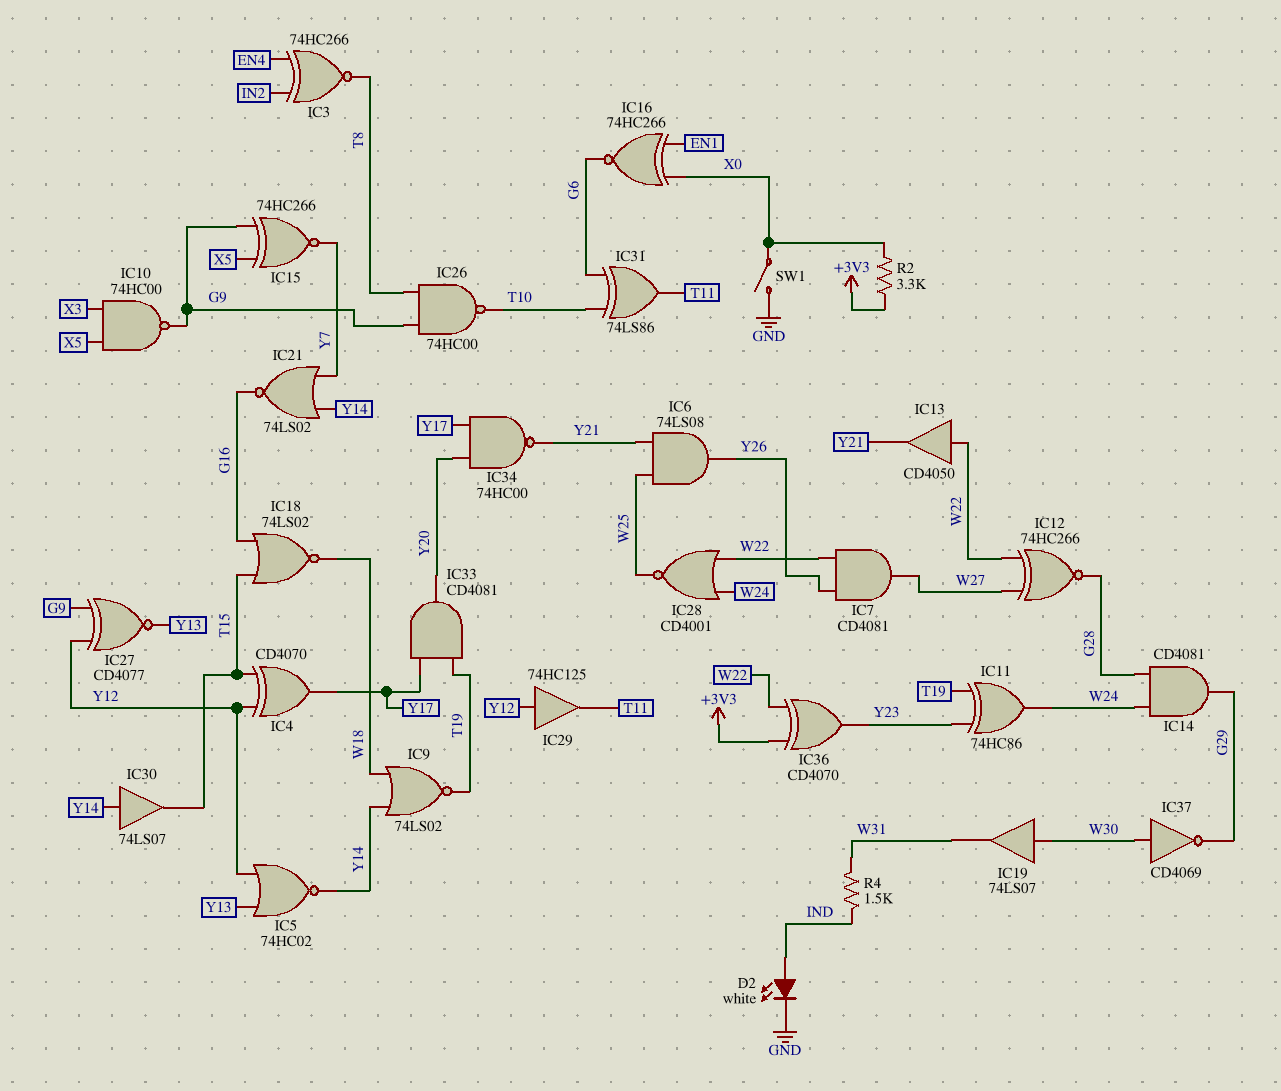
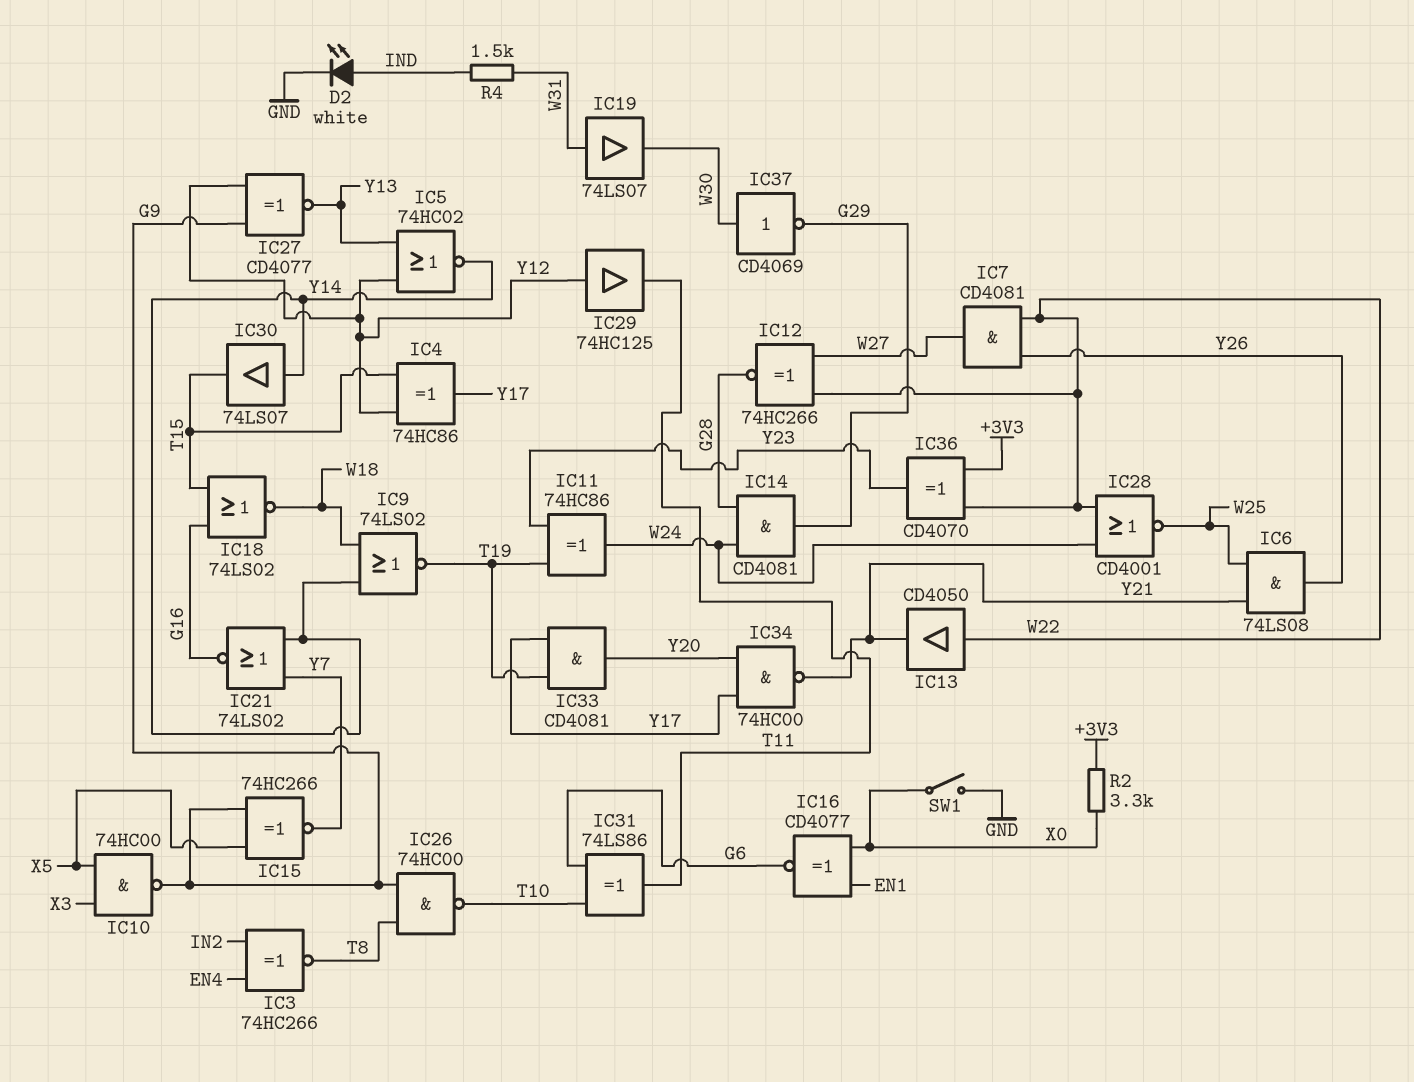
IC4: XOR CD4070 (in T15, in Y12, out Y17) -> XOR 74HC86 (in T15, in Y12, out Y17)
IC16: XNOR 74HC266 (in EN1, in X0, out G6) -> XNOR CD4077 (in EN1, in X0, out G6)
IC19: buffer 74LS07 (in W30, out W31) -> buffer 74LS07 (in W31, out W30)

